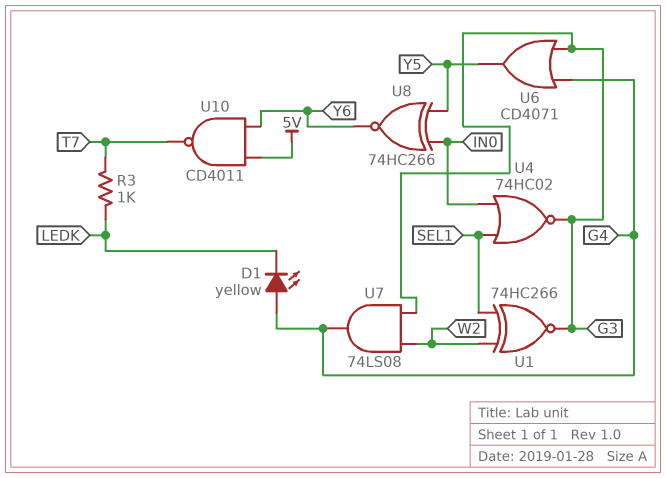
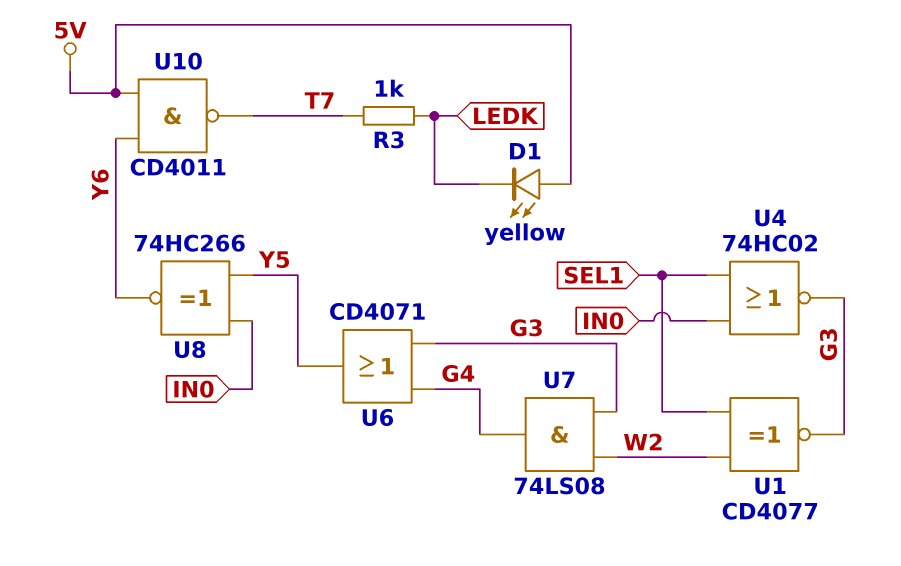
D1: LED yellow (A G4, K LEDK) -> LED yellow (A 5V, K LEDK)
U1: XNOR 74HC266 (in SEL1, in W2, out G3) -> XNOR CD4077 (in SEL1, in W2, out G3)

